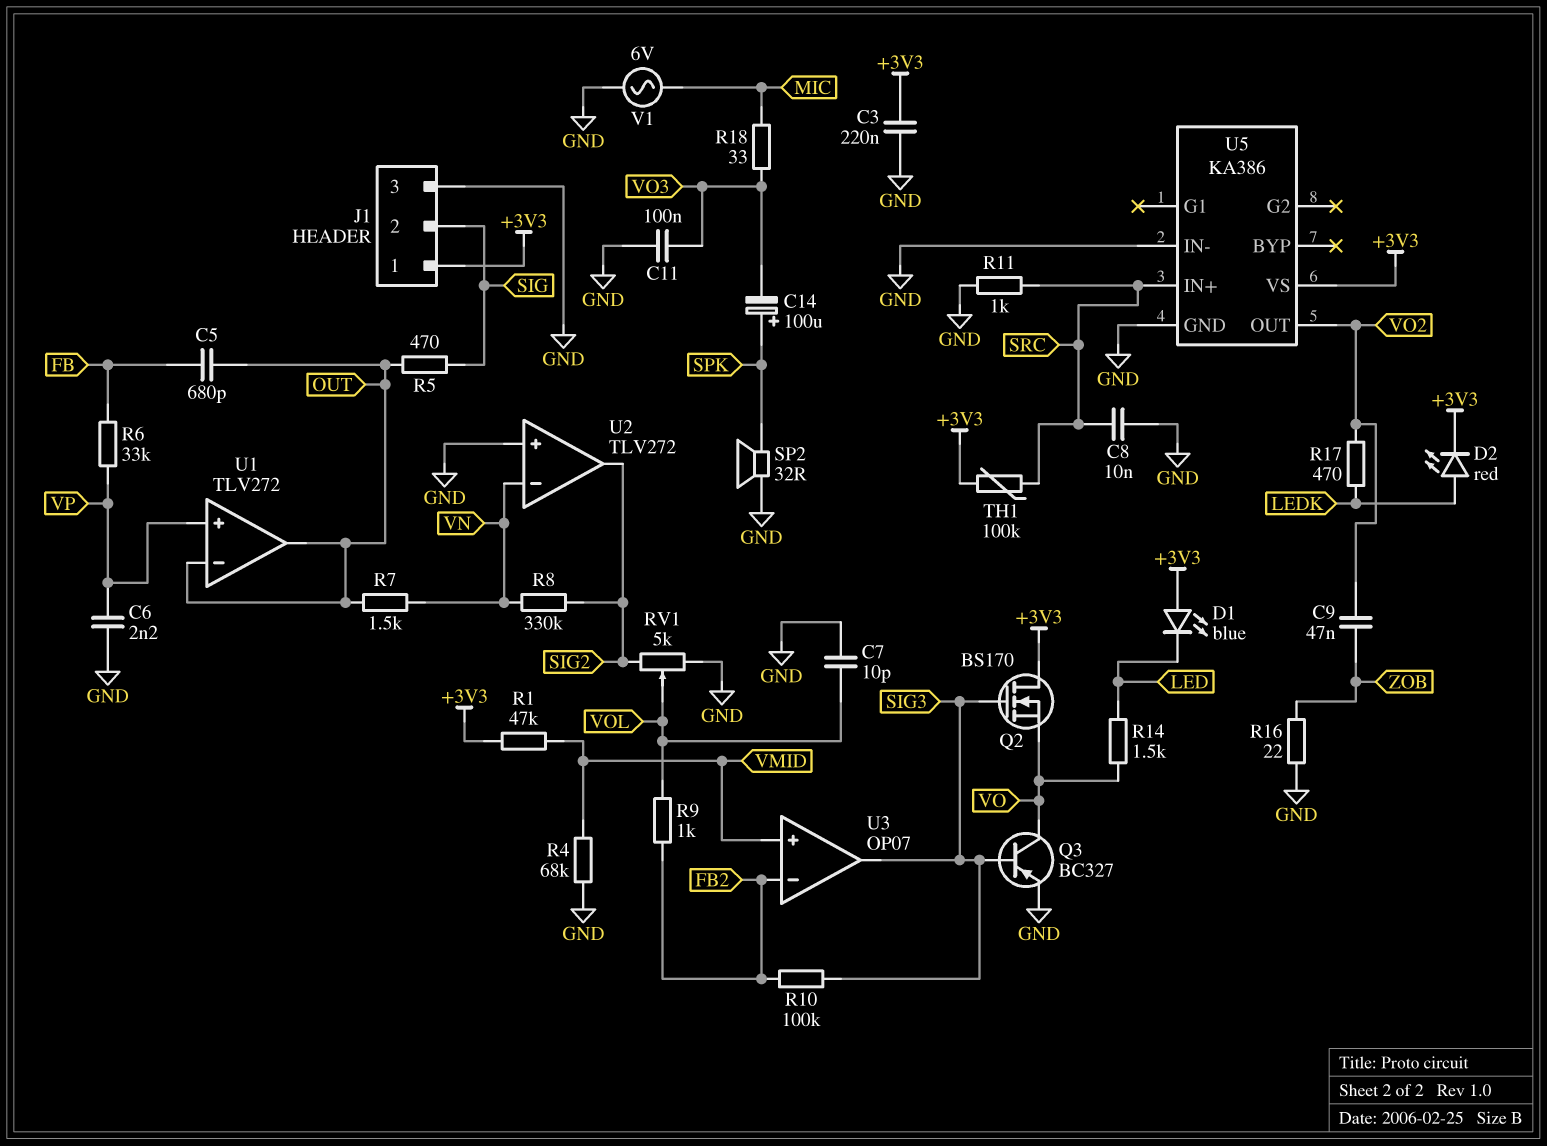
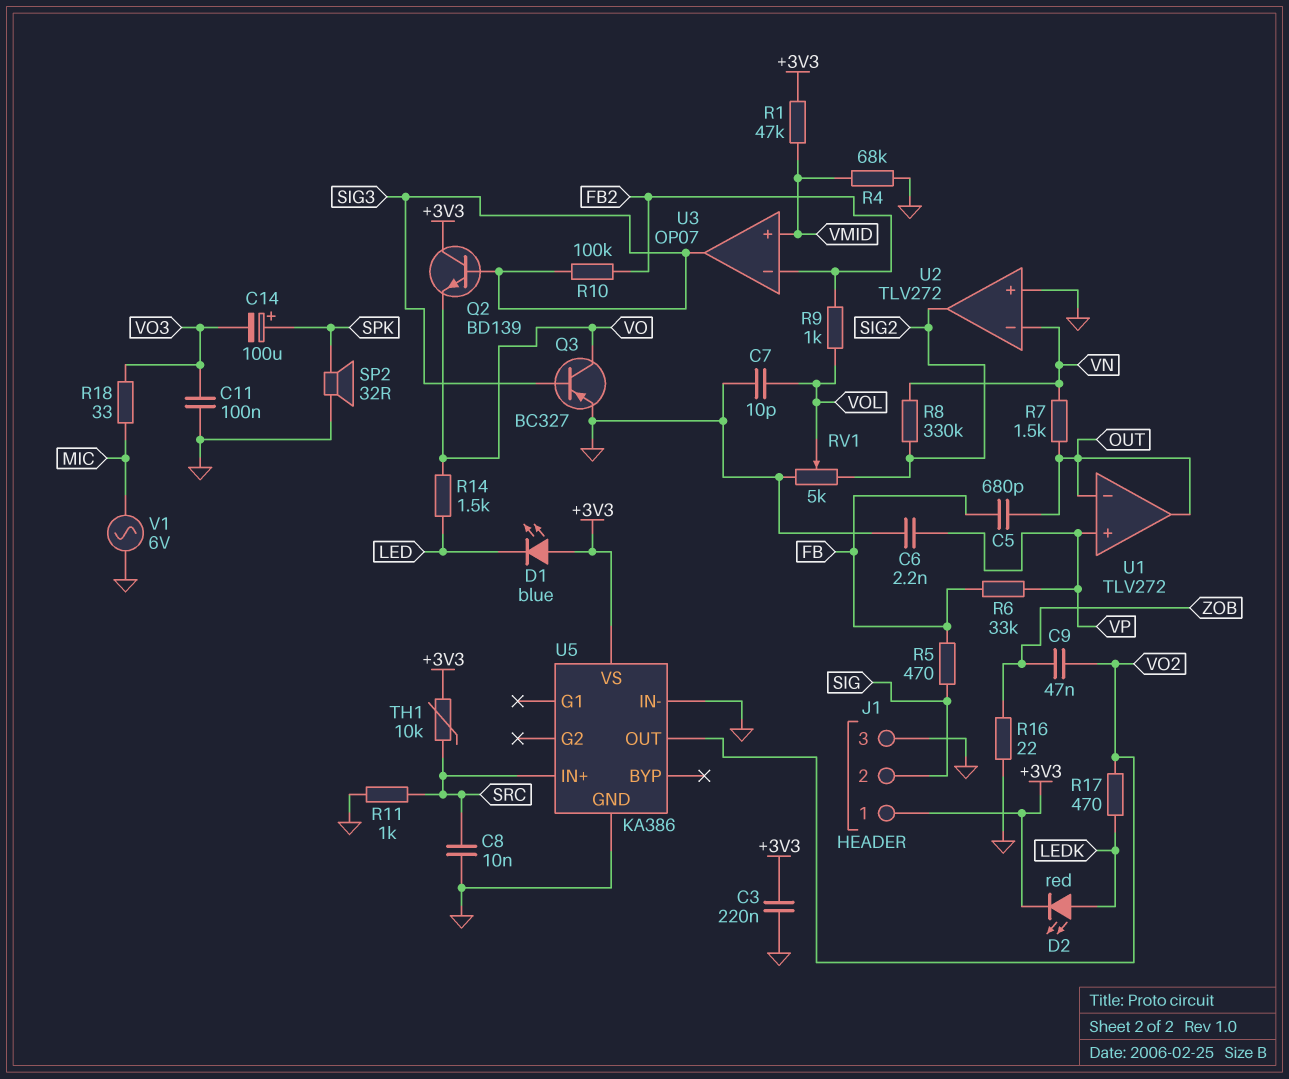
Q2: NMOS BS170 (G SIG3, D +3V3, S VO) -> NPN BD139 (B SIG3, C +3V3, E VO)
R5: 470 (OUT, SIG) -> 470 (FB, SIG)
TH1: 100k (+3V3, SRC) -> 10k (+3V3, SRC)

